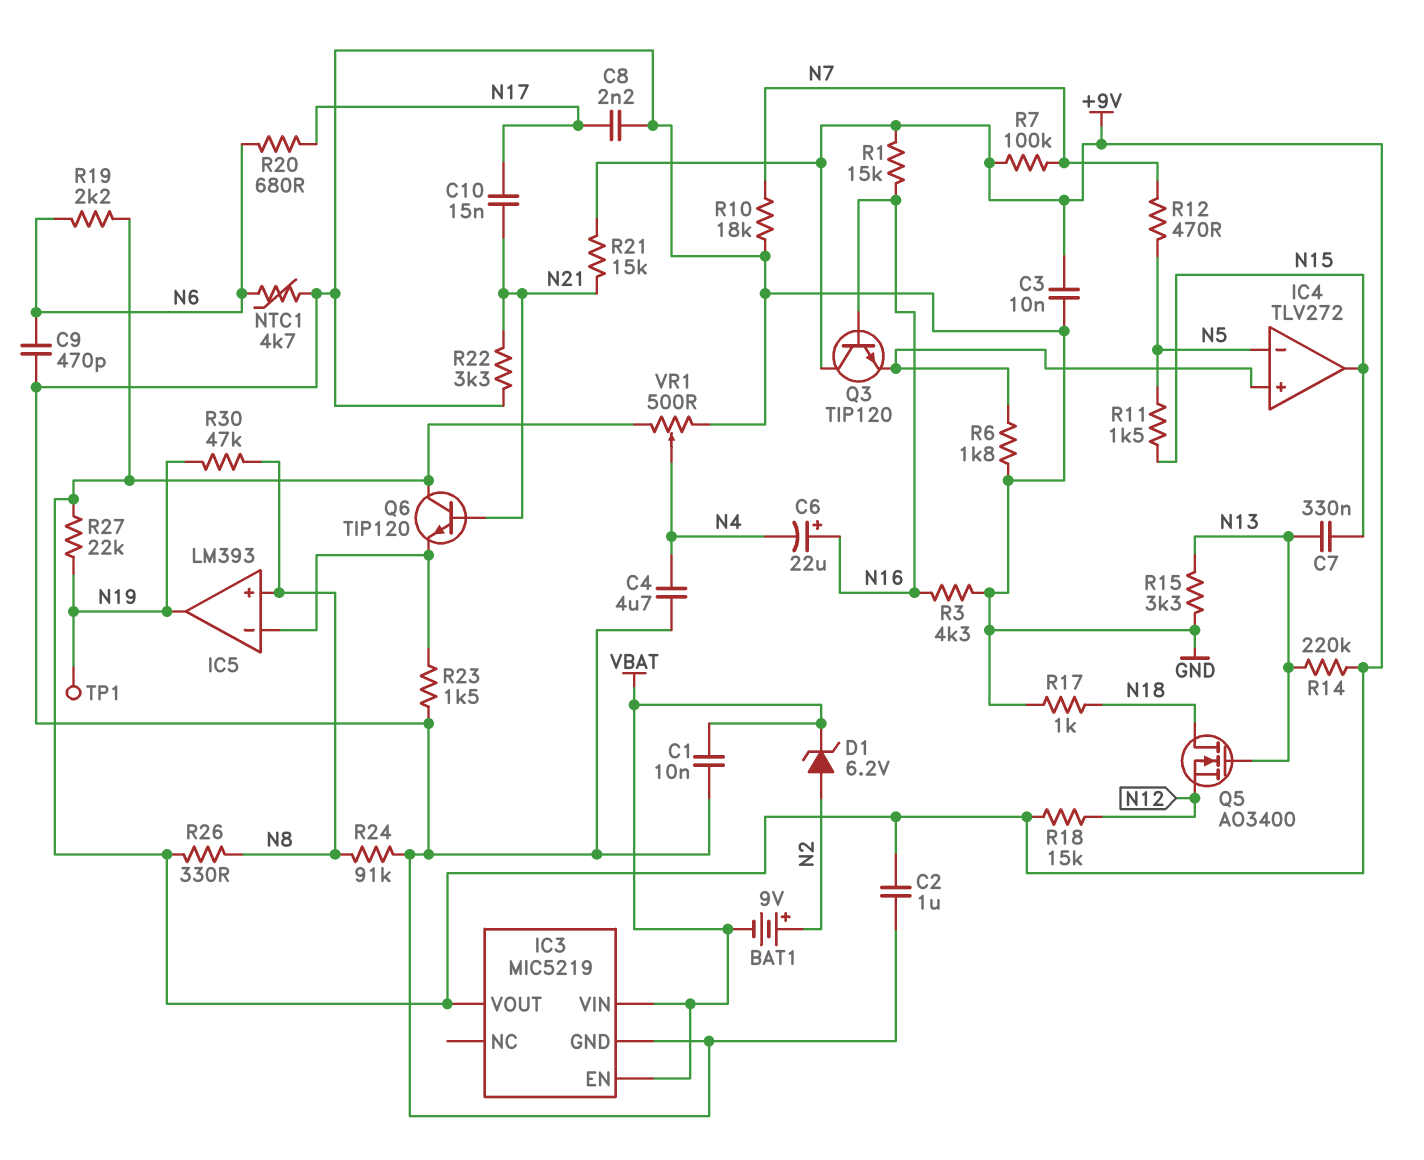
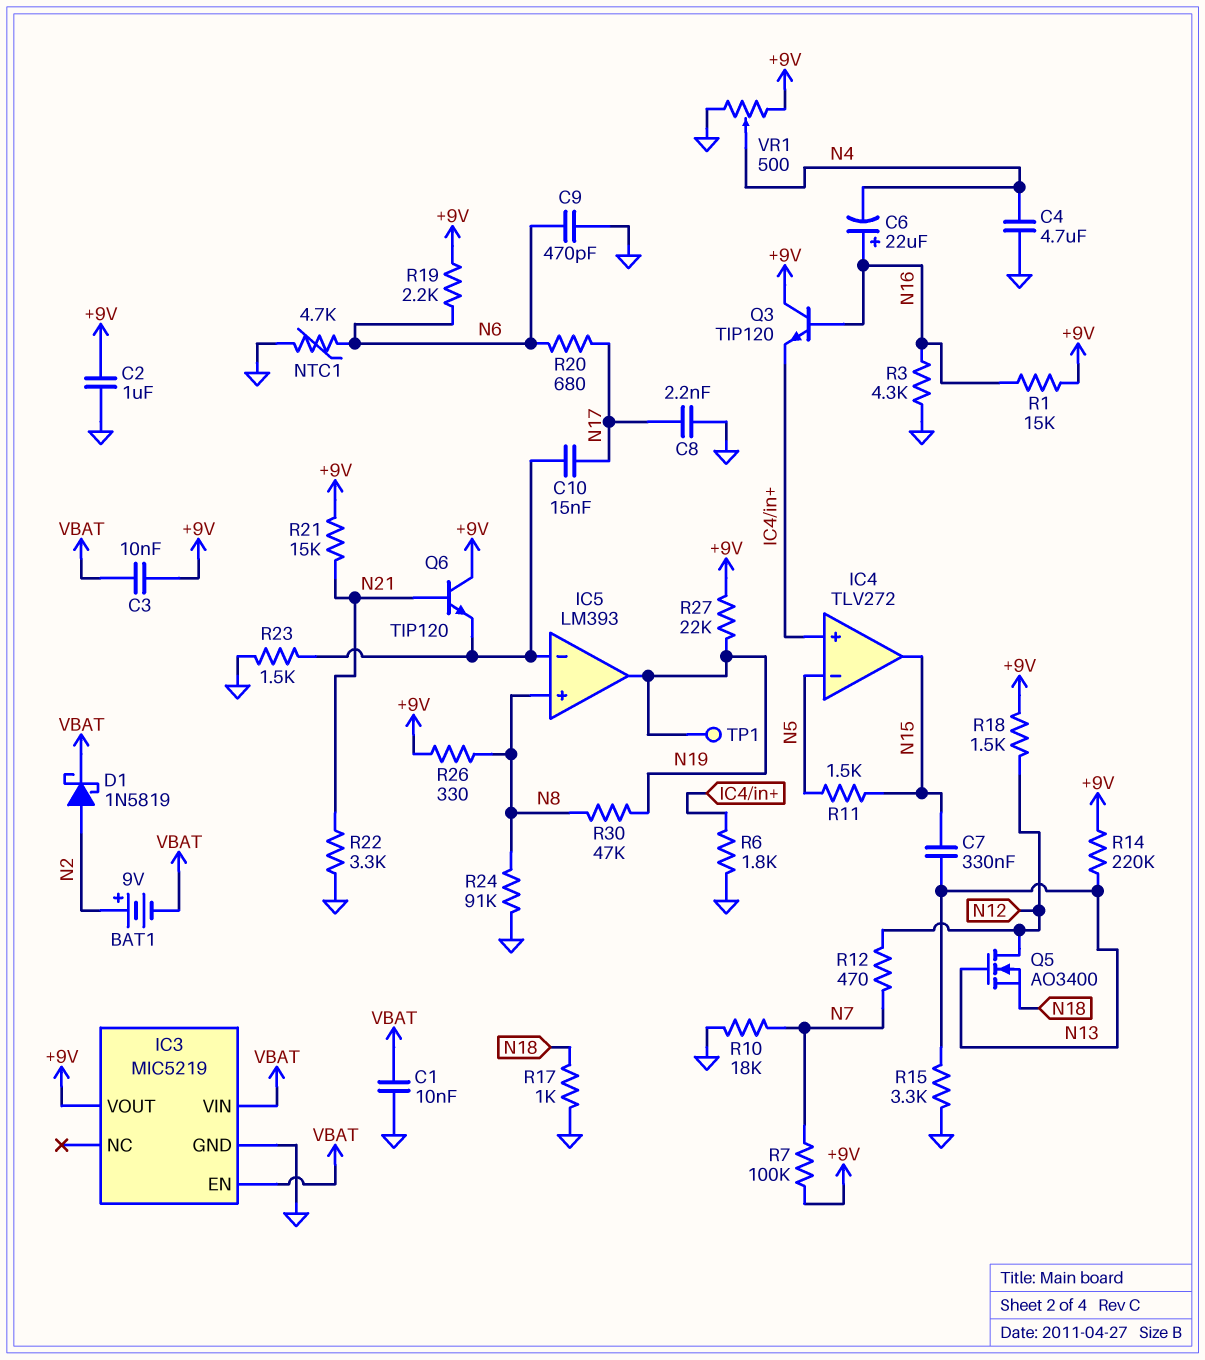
C3: 10nF (+9V, GND) -> 10nF (+9V, VBAT)
C10: 15nF (N17, N21) -> 15nF (IC5/in-, N17)
D1: zener 6.2V (A N2, K VBAT) -> schottky 1N5819 (A N2, K VBAT)
Q5: NMOS AO3400 (G N13, D N18, S N12) -> NMOS AO3400 (G N13, D N12, S N18)
R12: 470 (N5, N7) -> 470 (N7, N12)
R18: 15k (+9V, N12) -> 1.5k (+9V, N12)

